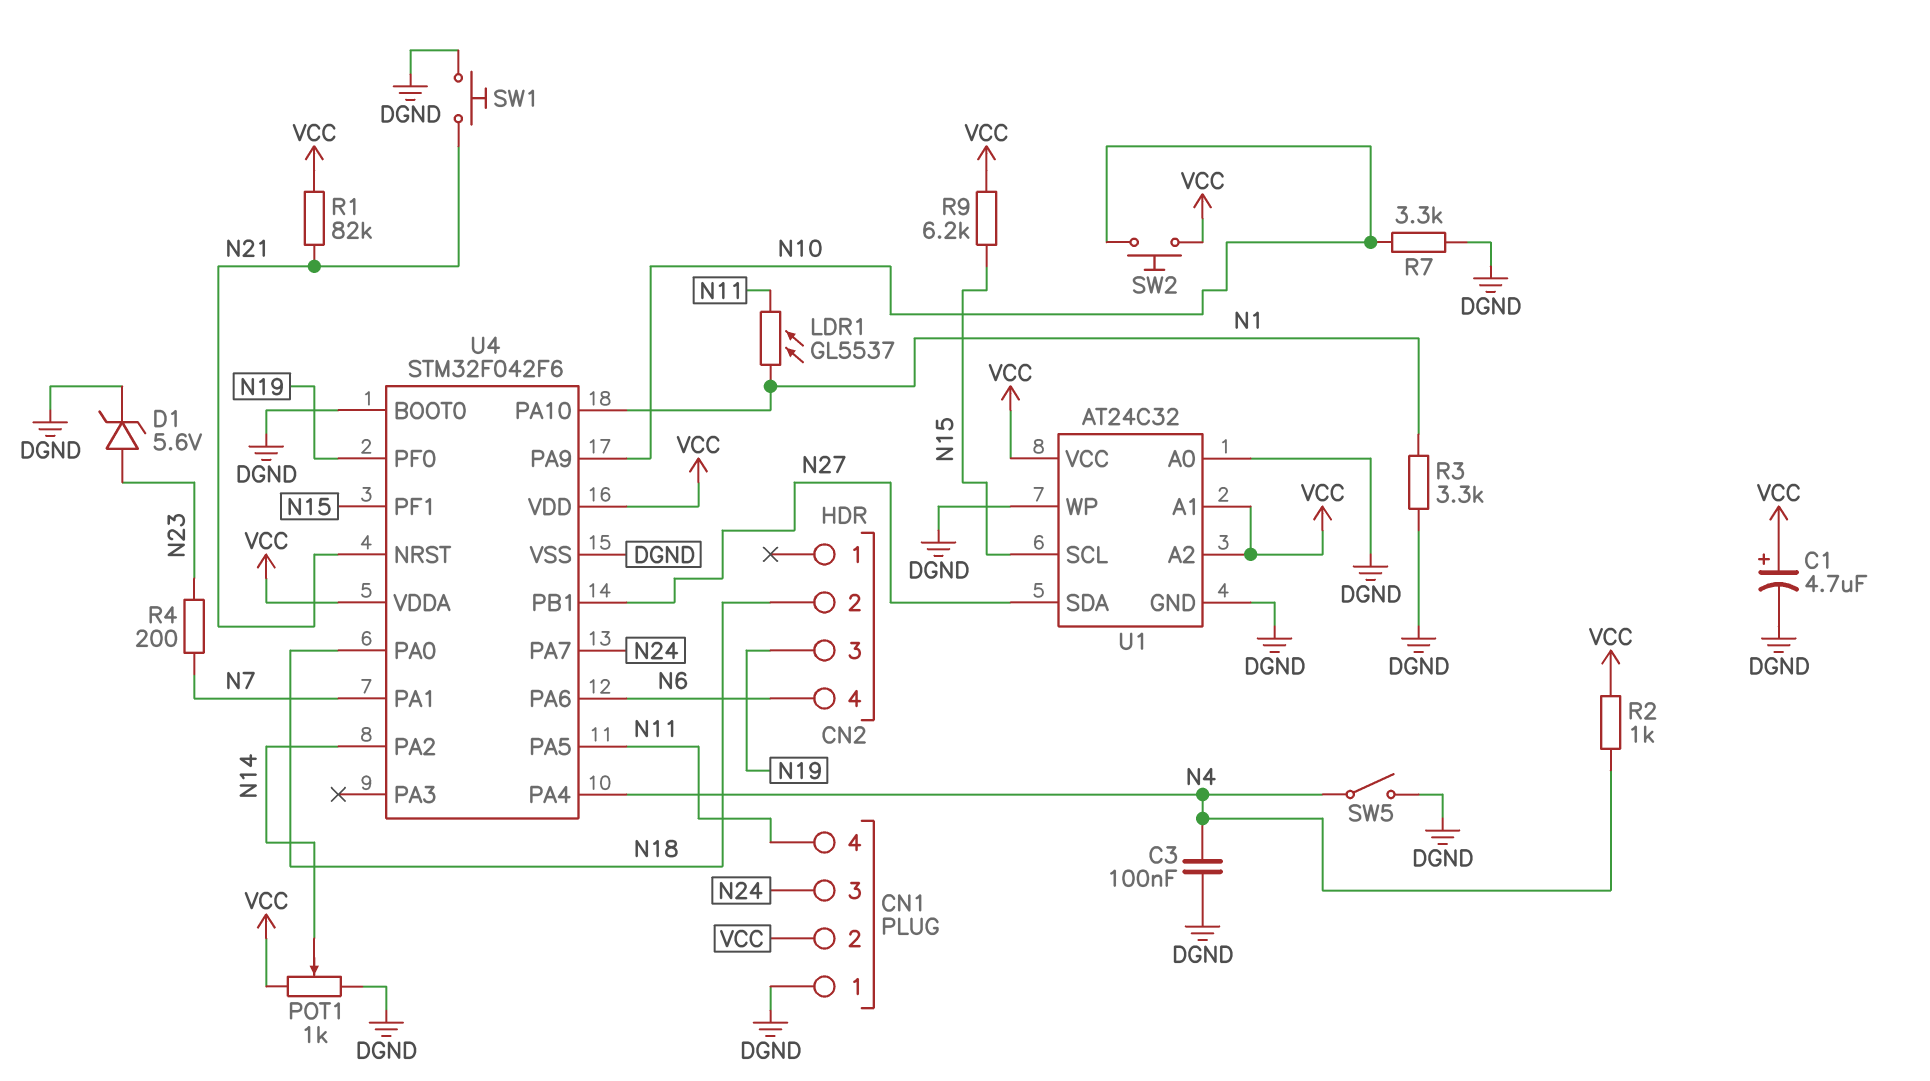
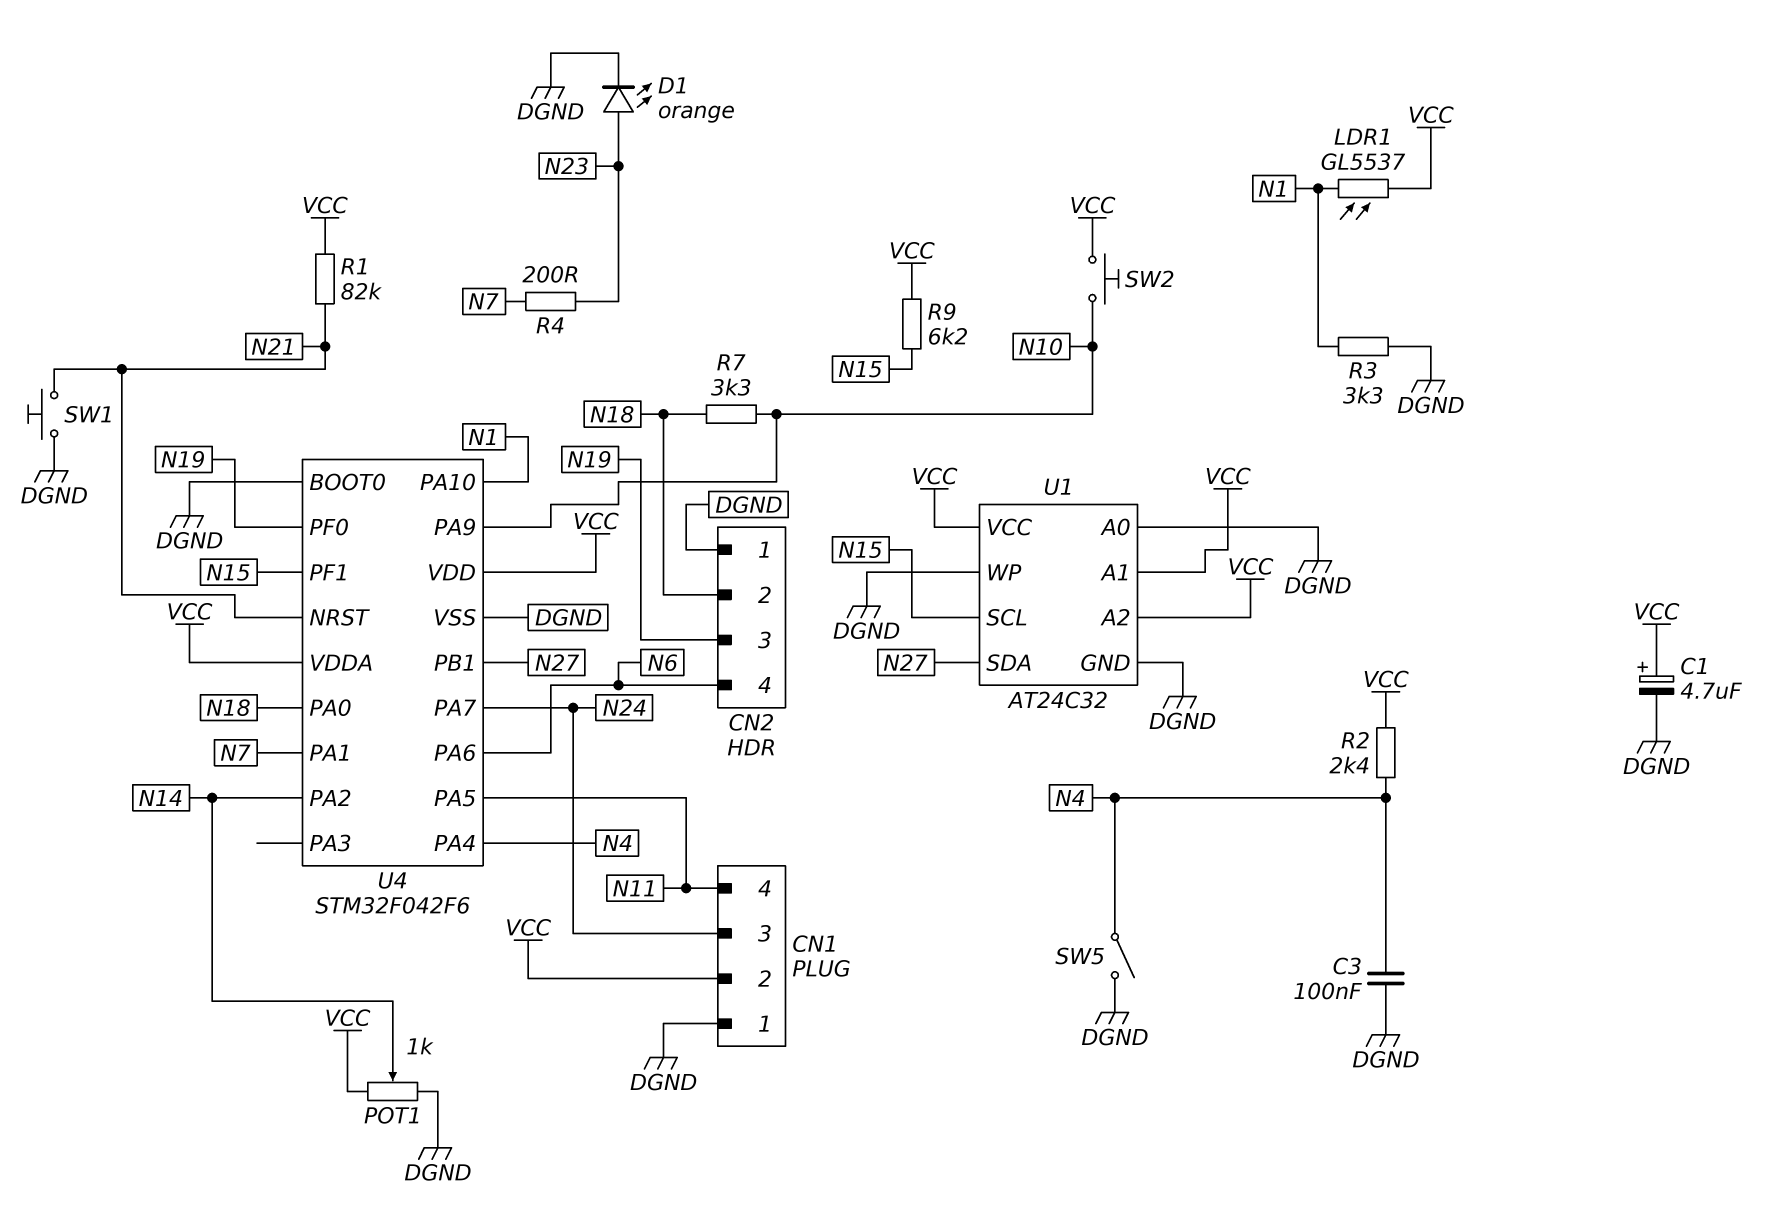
CN2 pin 1: none -> DGND
D1: zener 5.6V (A N23, K DGND) -> LED orange (A N23, K DGND)
LDR1: GL5537 (N1, N11) -> GL5537 (N1, VCC)
R2: 1k (N4, VCC) -> 2.4k (N4, VCC)
R7: 3.3k (DGND, N10) -> 3.3k (N10, N18)

